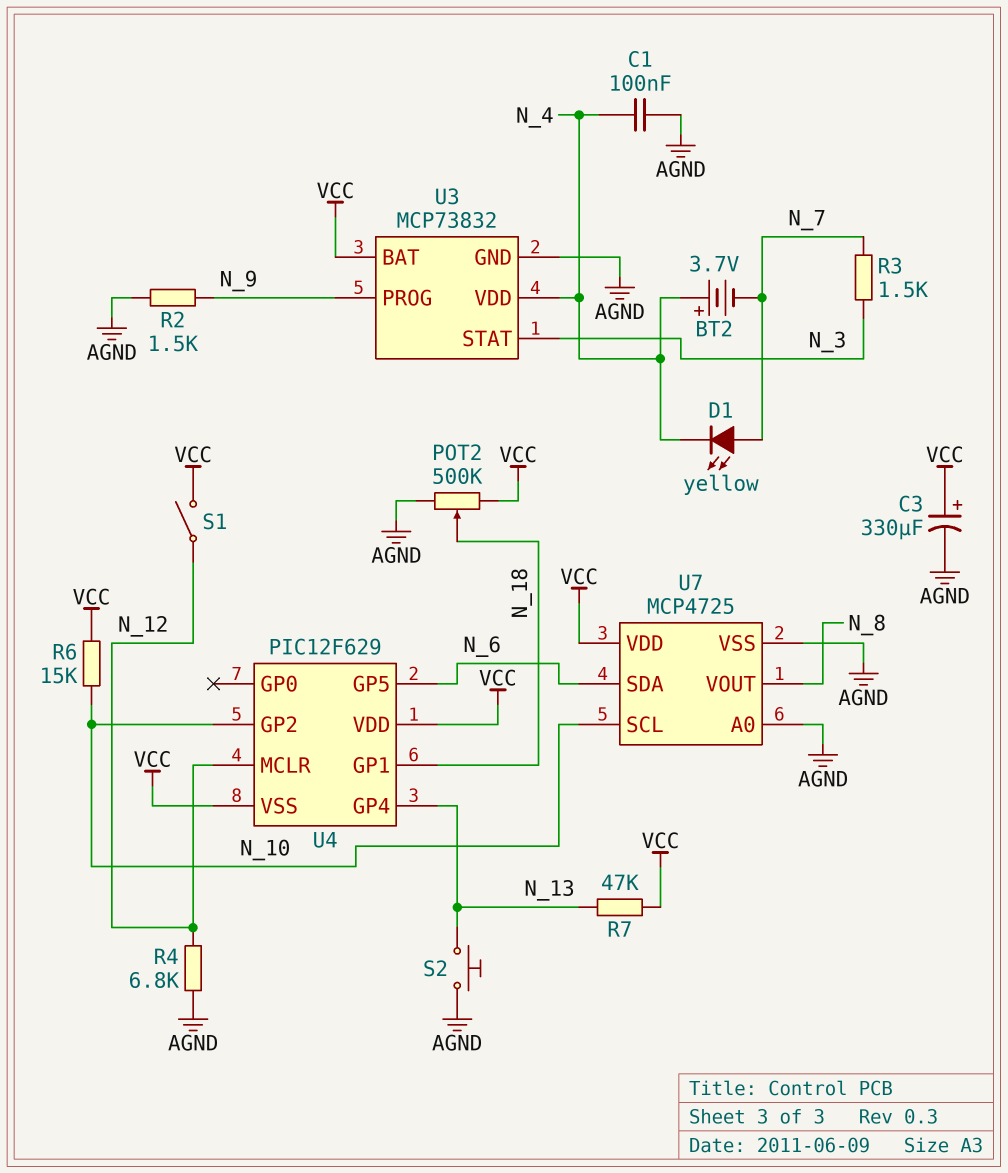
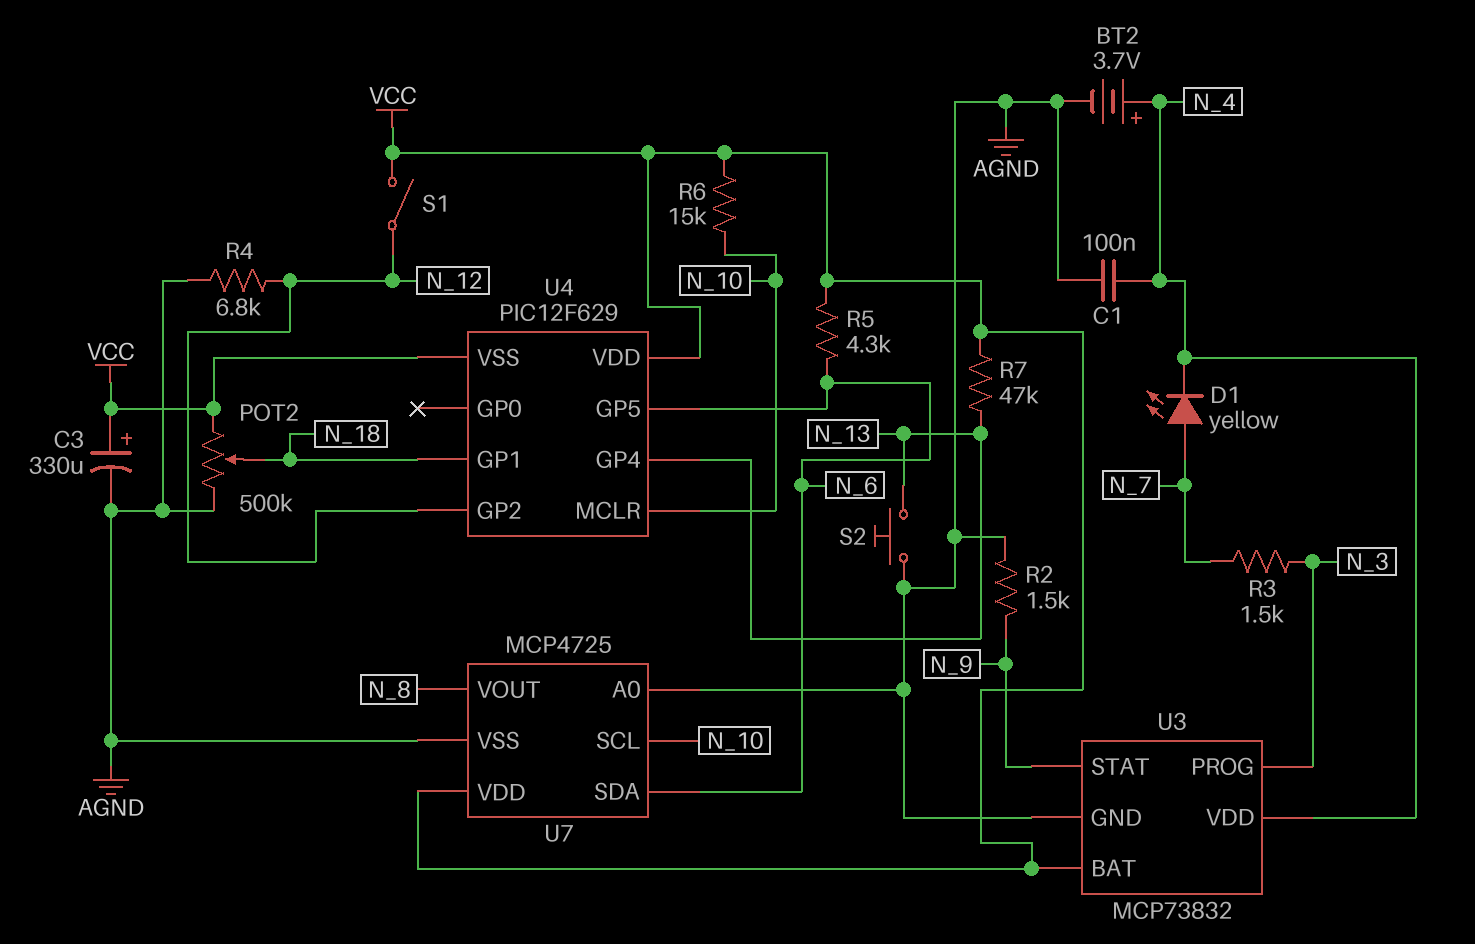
BT2: 3.7V (plus N_4, minus N_7) -> 3.7V (plus N_4, minus AGND)
R5: none -> 4.3k (N_6, VCC)
U3 pin PROG: N_9 -> N_3
U3 pin STAT: N_3 -> N_9
U4 pin GP2: N_10 -> N_12
U4 pin MCLR: N_12 -> N_10

